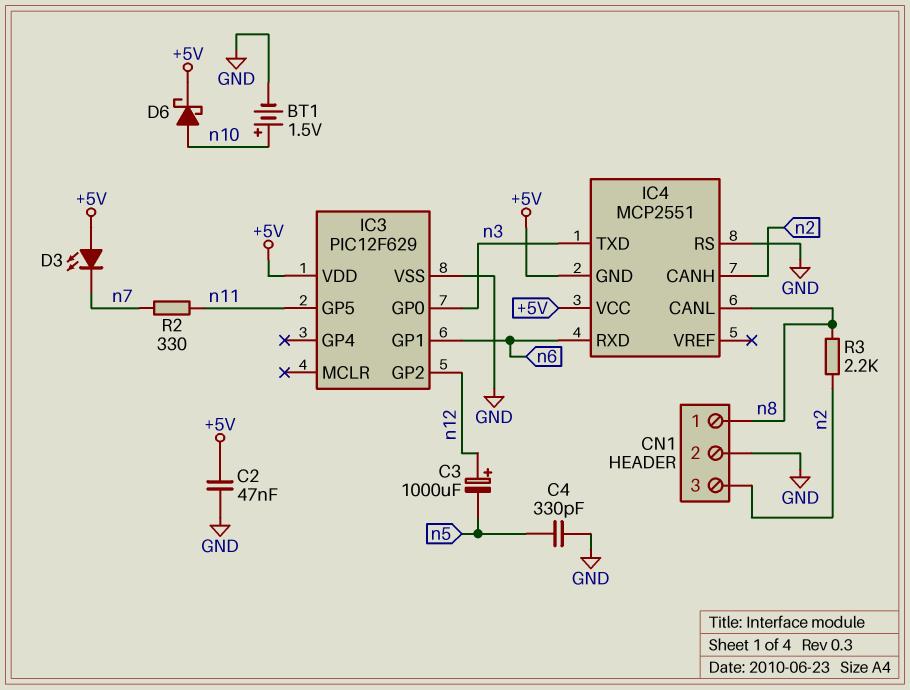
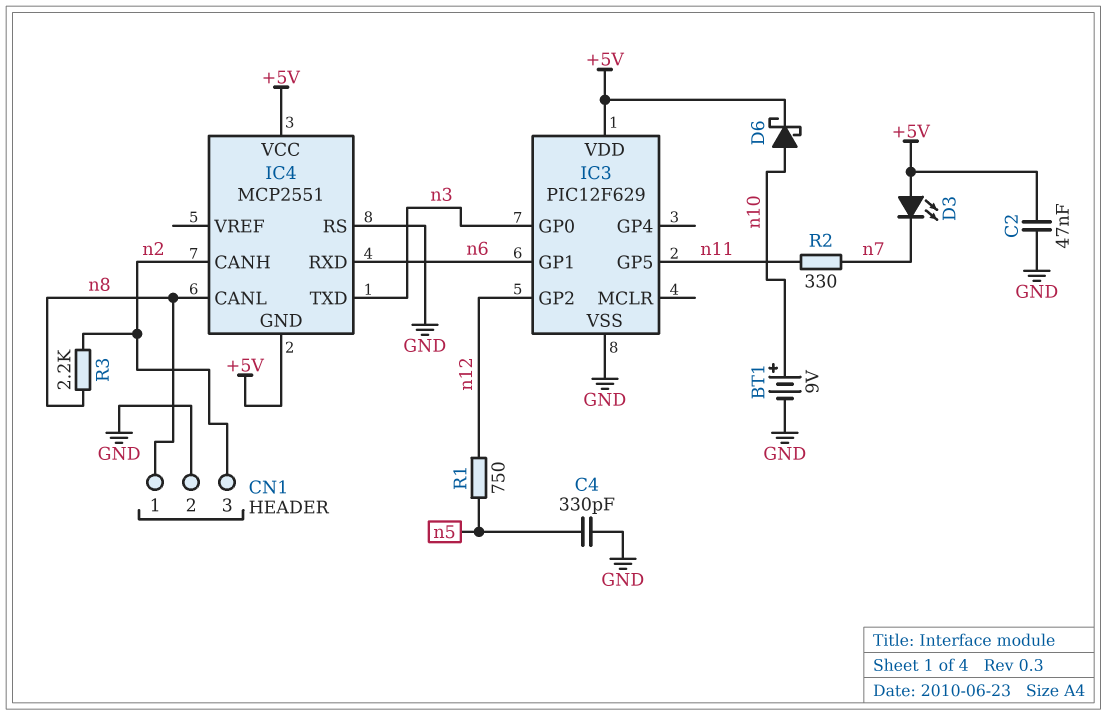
BT1: 1.5V (plus n10, minus GND) -> 9V (plus n10, minus GND)
C3: 1000uF (plus n12, minus n5) -> none
R1: none -> 750 (n5, n12)

